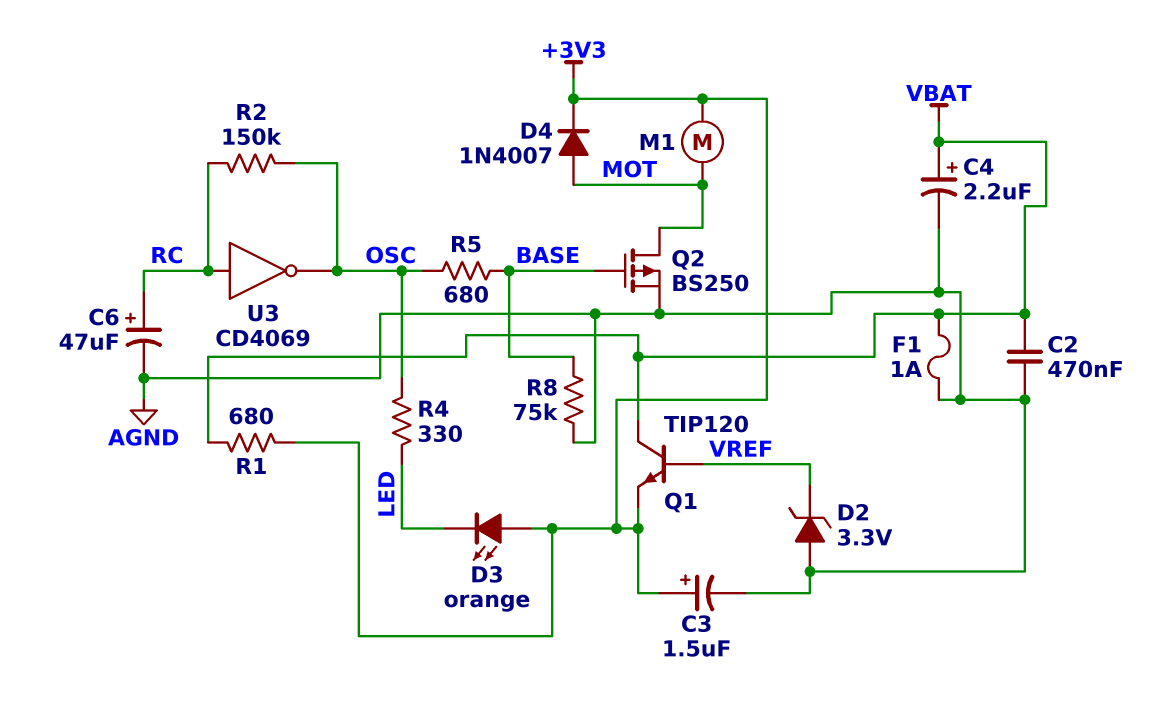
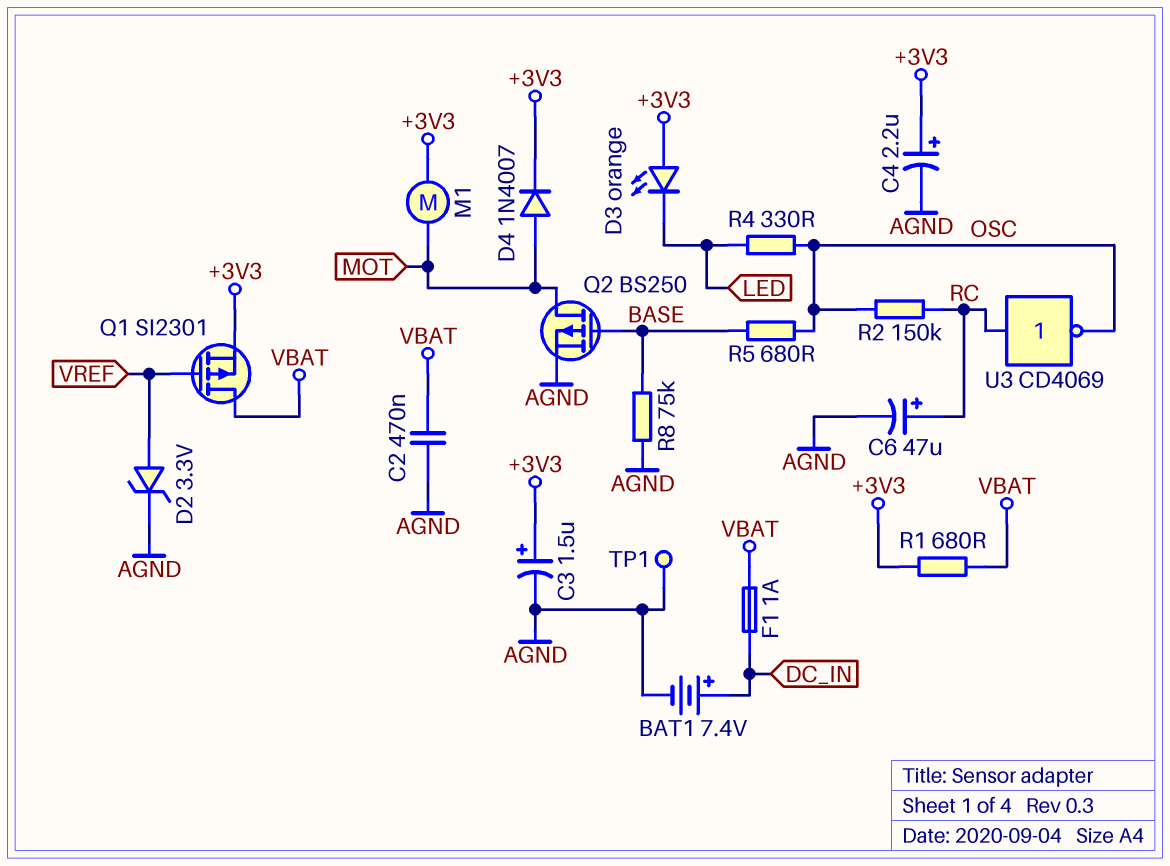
BAT1: none -> 7.4V (plus DC_IN, minus AGND)
C4: 2.2uF (plus VBAT, minus AGND) -> 2.2uF (plus +3V3, minus AGND)
D2: zener 3.3V (A AGND, K VREF) -> zener 3.3V (A VREF, K AGND)
F1: 1A (AGND, VBAT) -> 1A (DC_IN, VBAT)
Q1: NPN TIP120 (B VREF, C VBAT, E +3V3) -> PMOS SI2301 (G VREF, D VBAT, S +3V3)
TP1: none -> test point (AGND)

